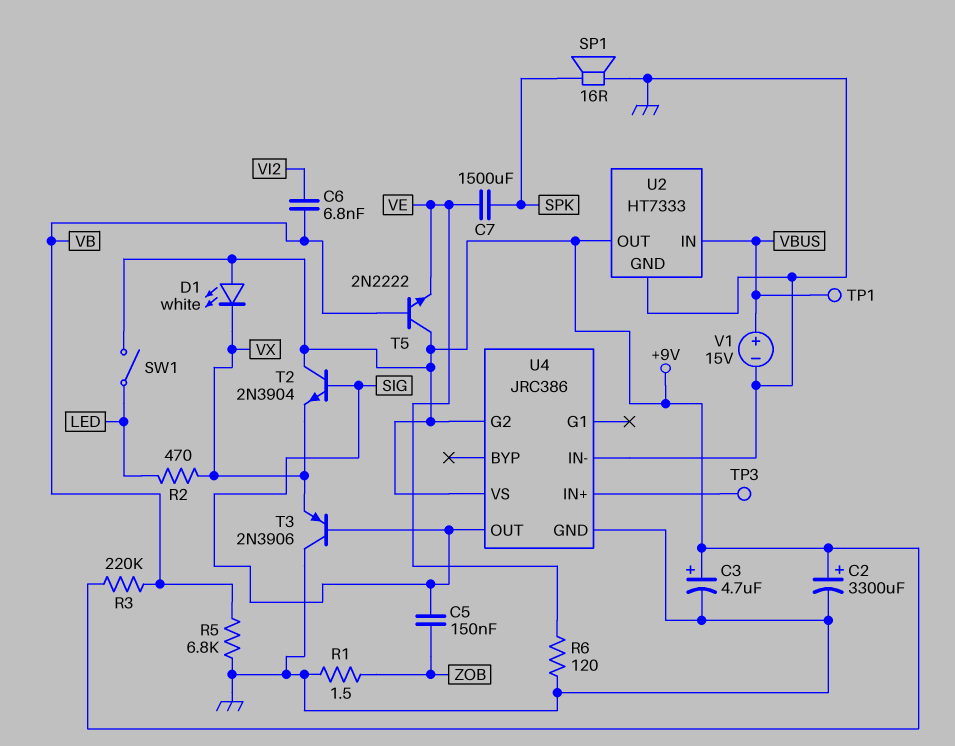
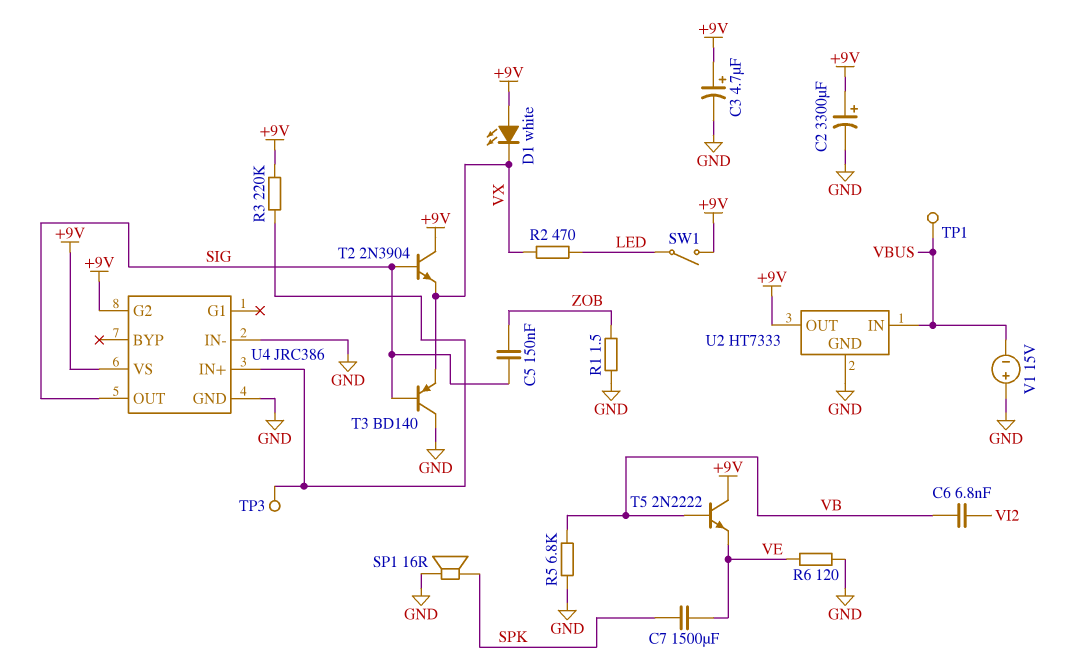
R3: 220k (+9V, VB) -> 220k (+9V, U4/IN+)
T3: PNP 2N3906 (B SIG, C GND, E VX) -> PNP BD140 (B SIG, C GND, E VX)
V1: 15V (plus VBUS, minus GND) -> 15V (plus GND, minus VBUS)

